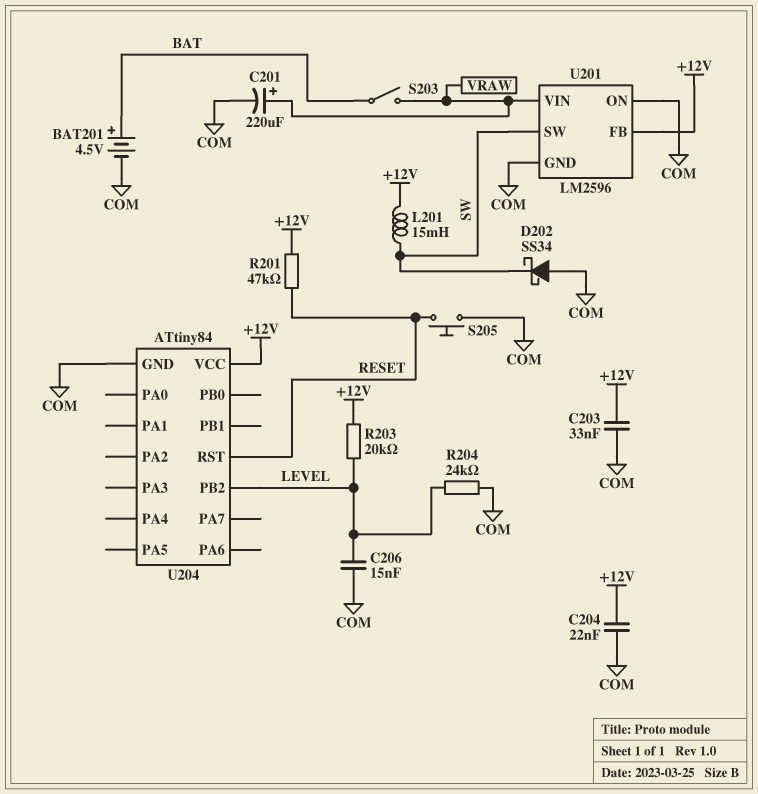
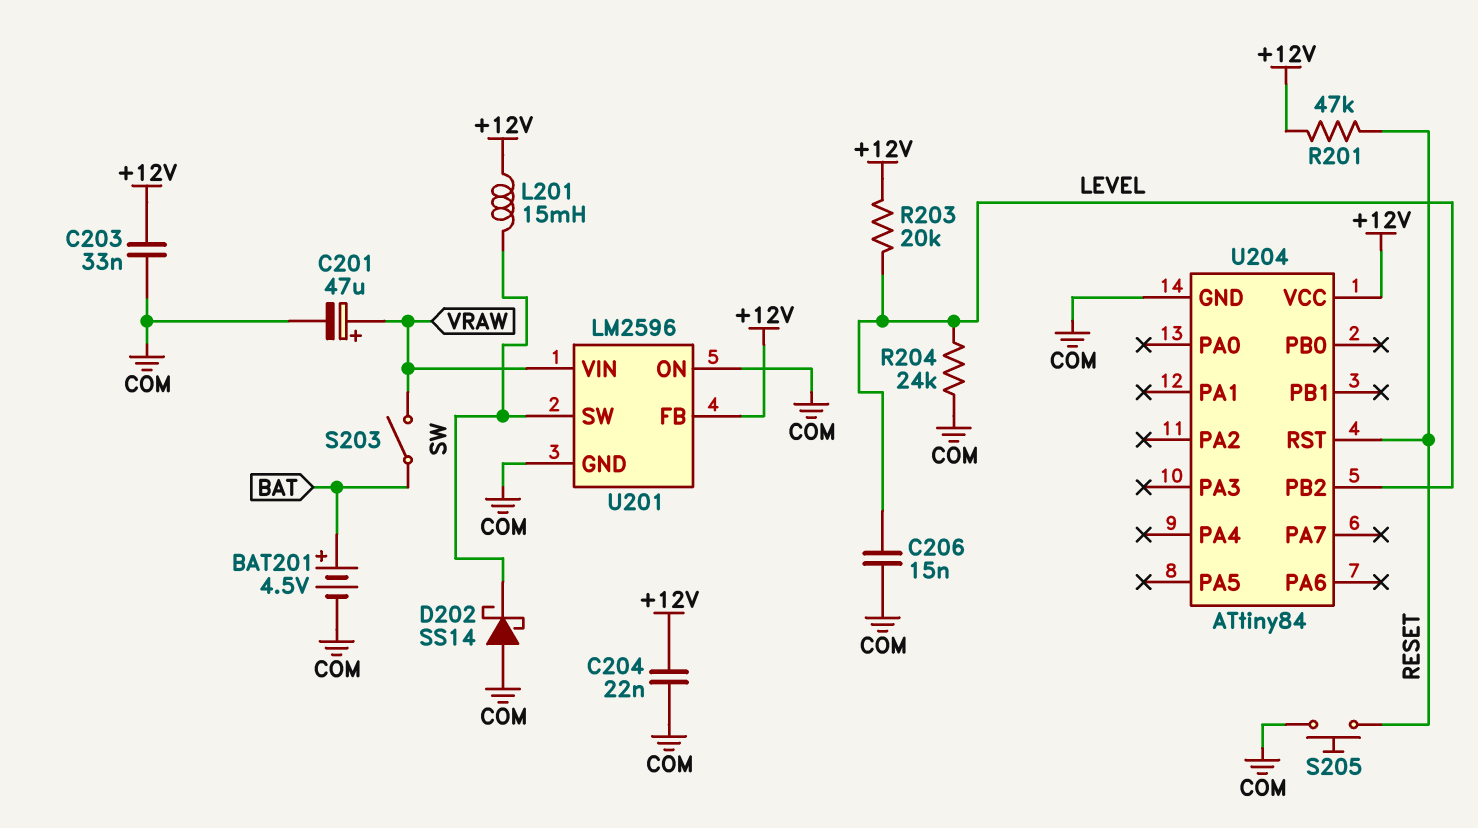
C201: 220uF (plus VRAW, minus COM) -> 47uF (plus VRAW, minus COM)
D202: schottky SS34 (A COM, K SW) -> schottky SS14 (A COM, K SW)

